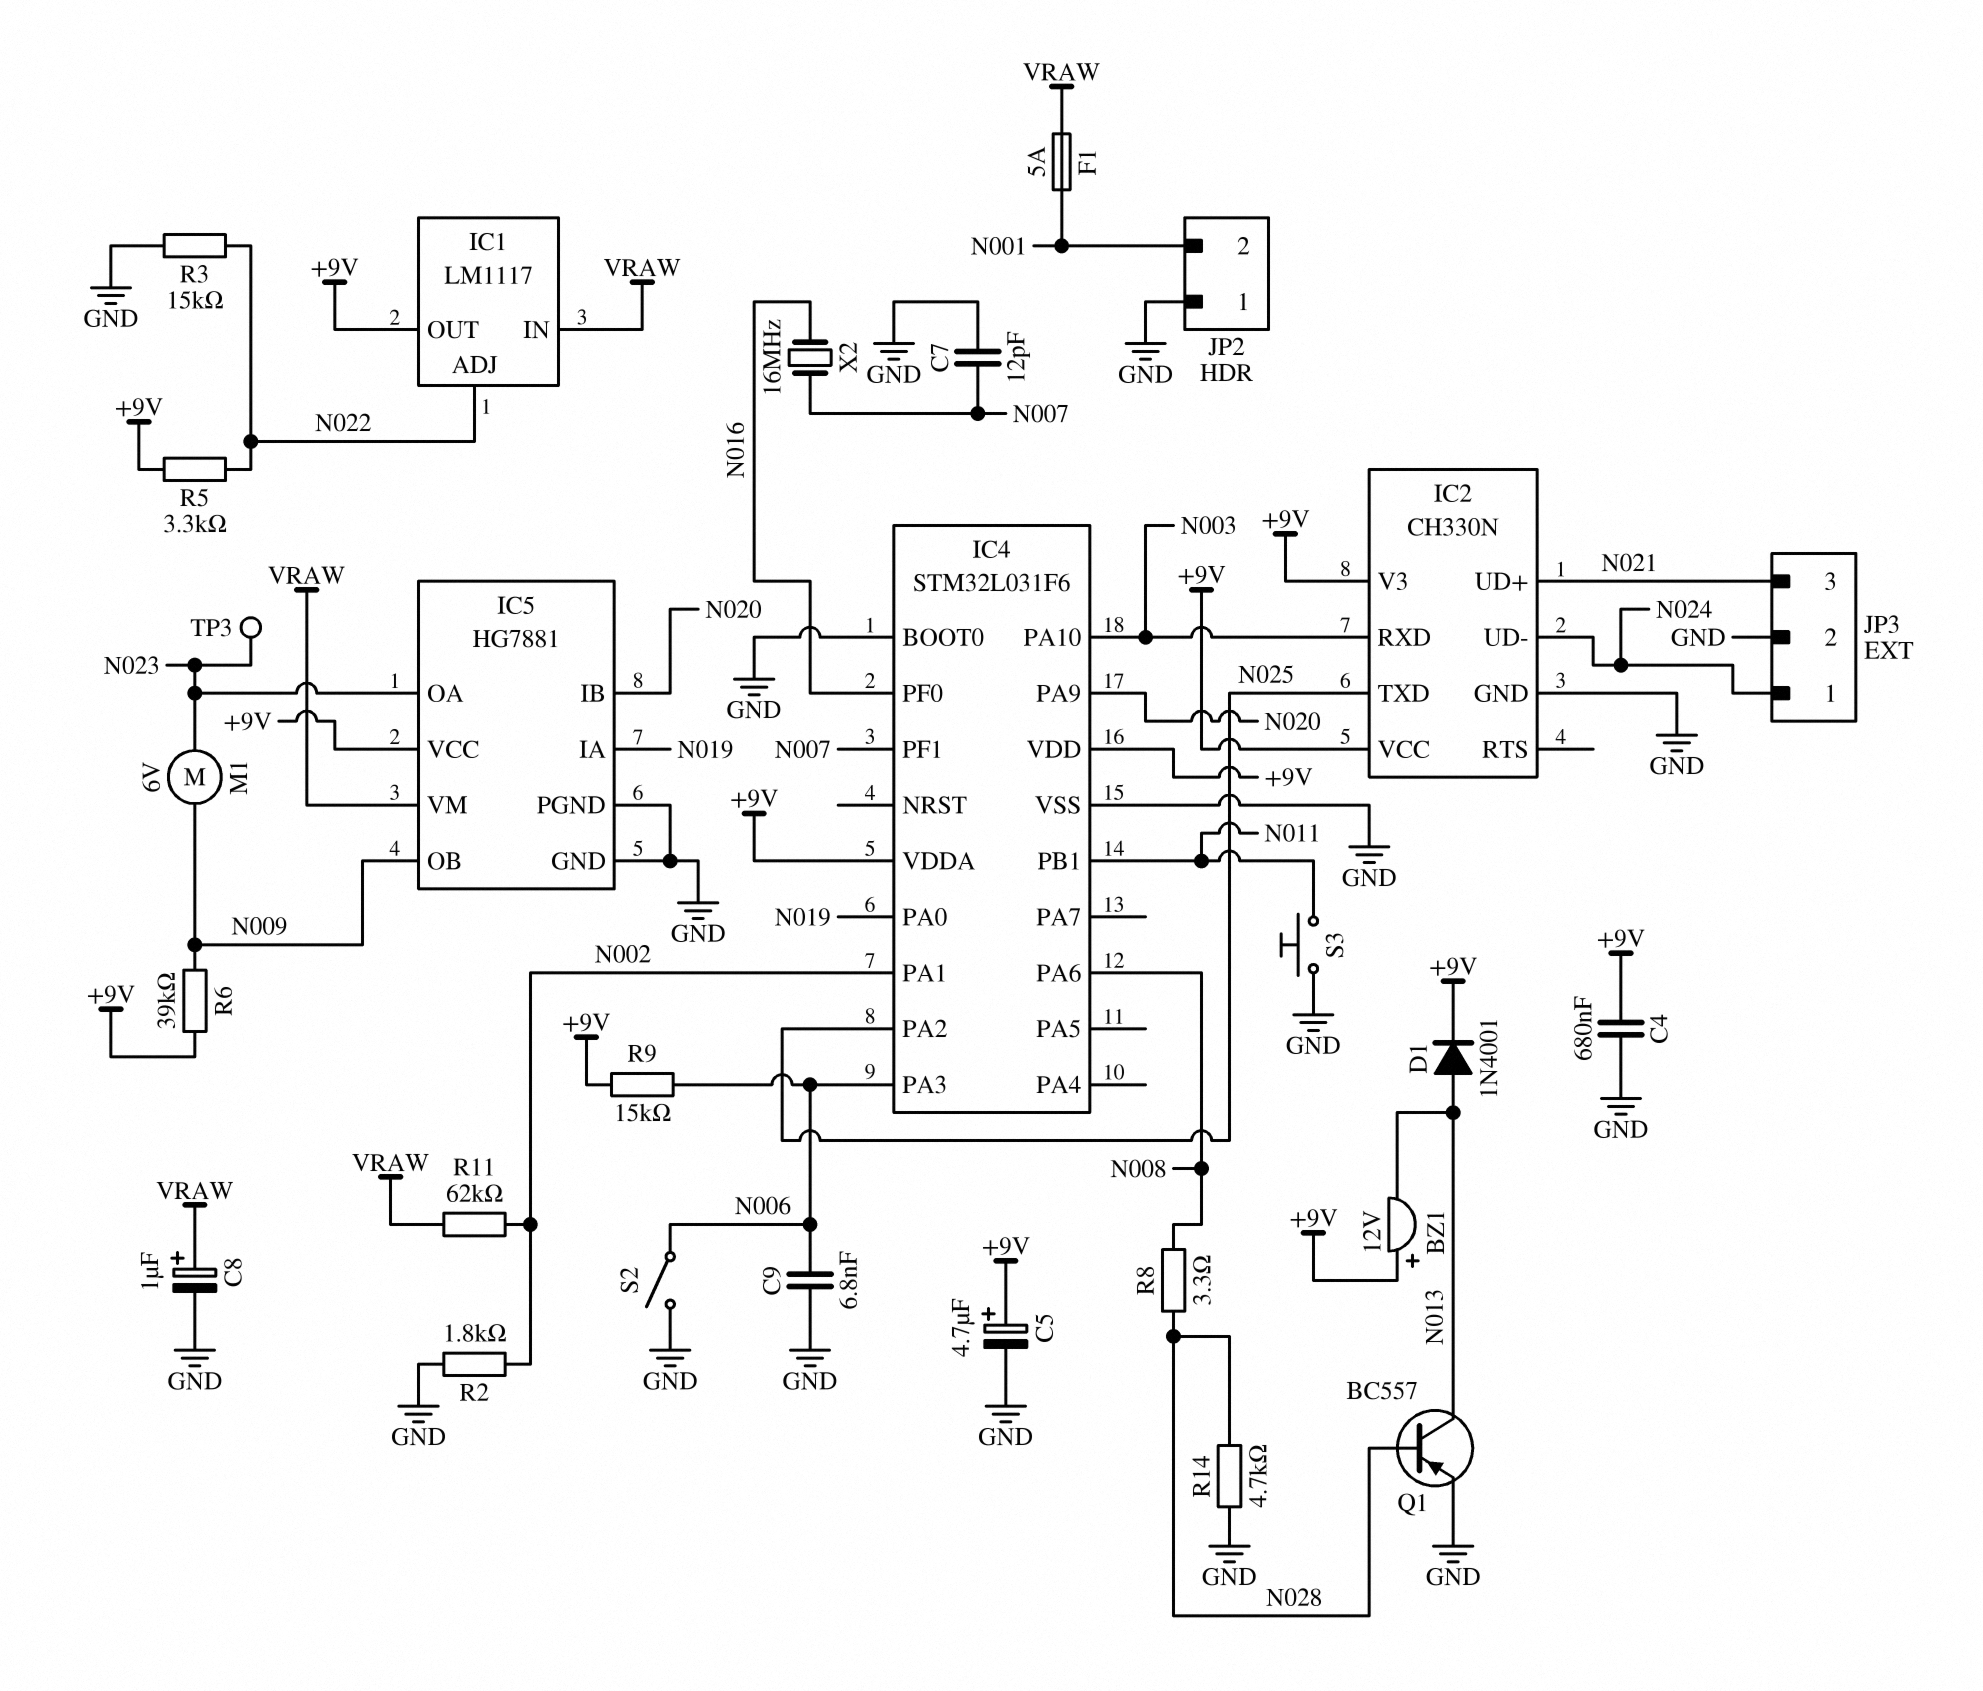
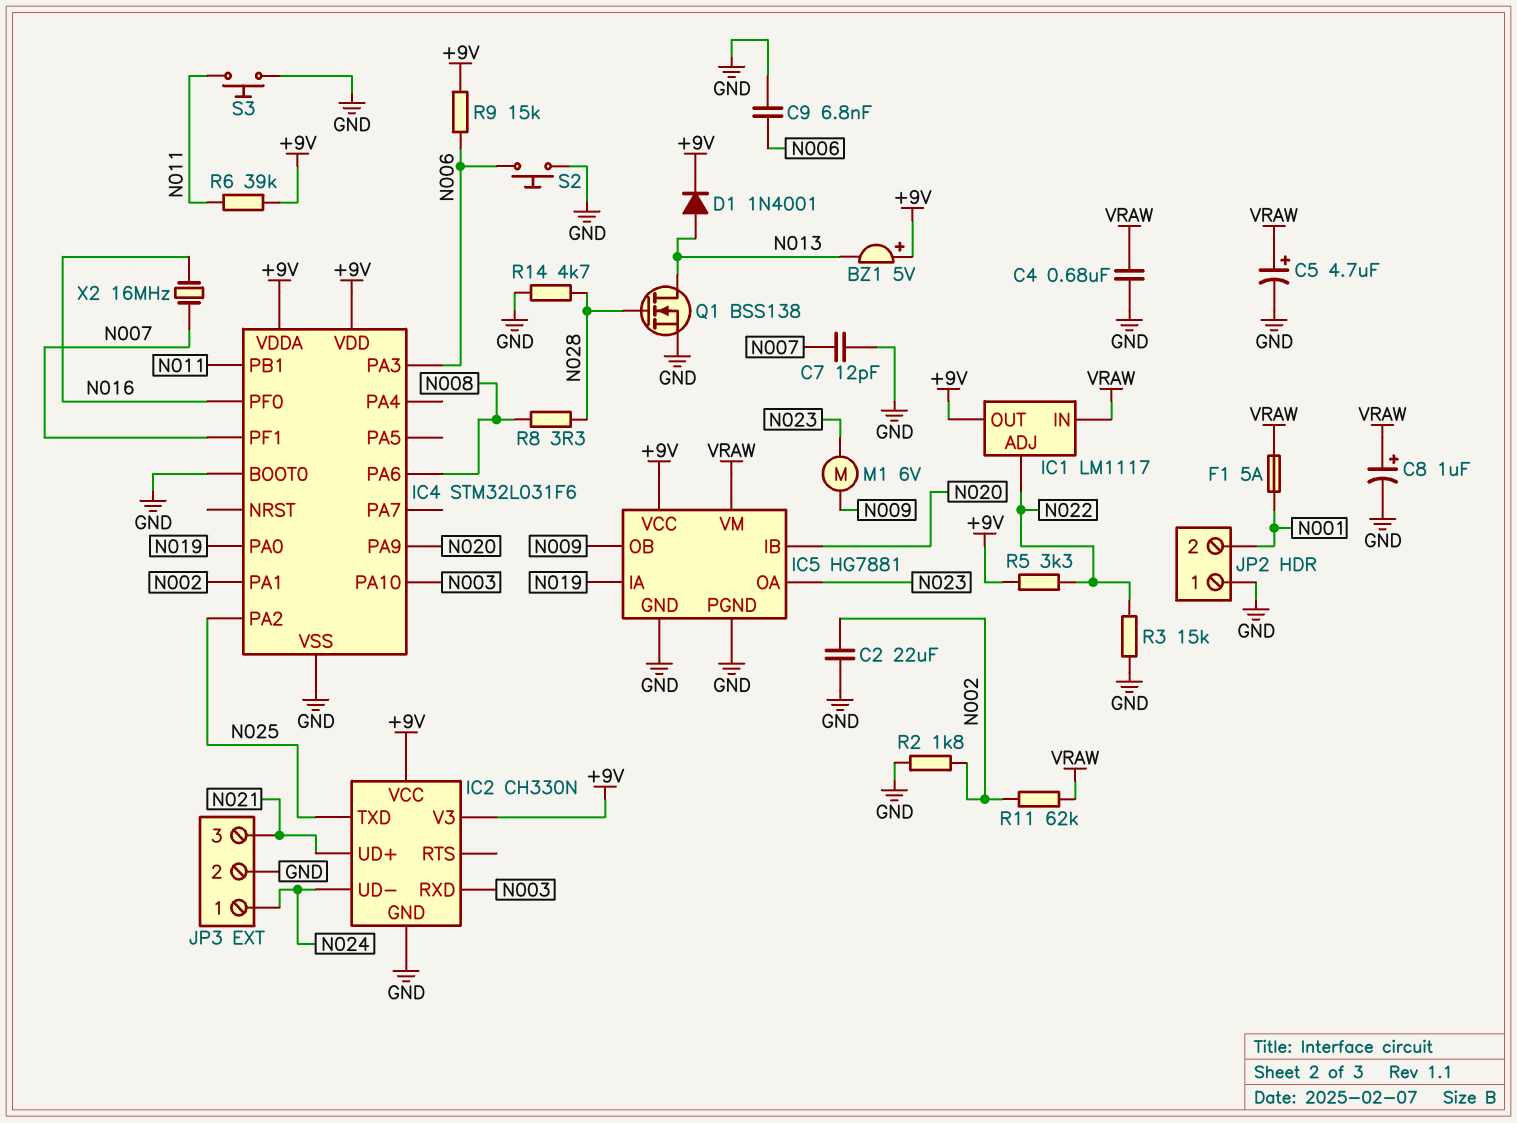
BZ1: buzzer 12V (plus +9V, minus N013) -> buzzer 5V (plus +9V, minus N013)
C2: none -> 22uF (GND, N002)
C4: 680nF (+9V, GND) -> 680nF (GND, VRAW)
C5: 4.7uF (plus +9V, minus GND) -> 4.7uF (plus VRAW, minus GND)
Q1: PNP BC557 (B N028, C N013, E GND) -> NMOS BSS138 (G N028, D N013, S GND)
R6: 39k (+9V, N009) -> 39k (+9V, N011)
S2: switch (GND, N006) -> button (GND, N006)
TP3: test point (N023) -> none

